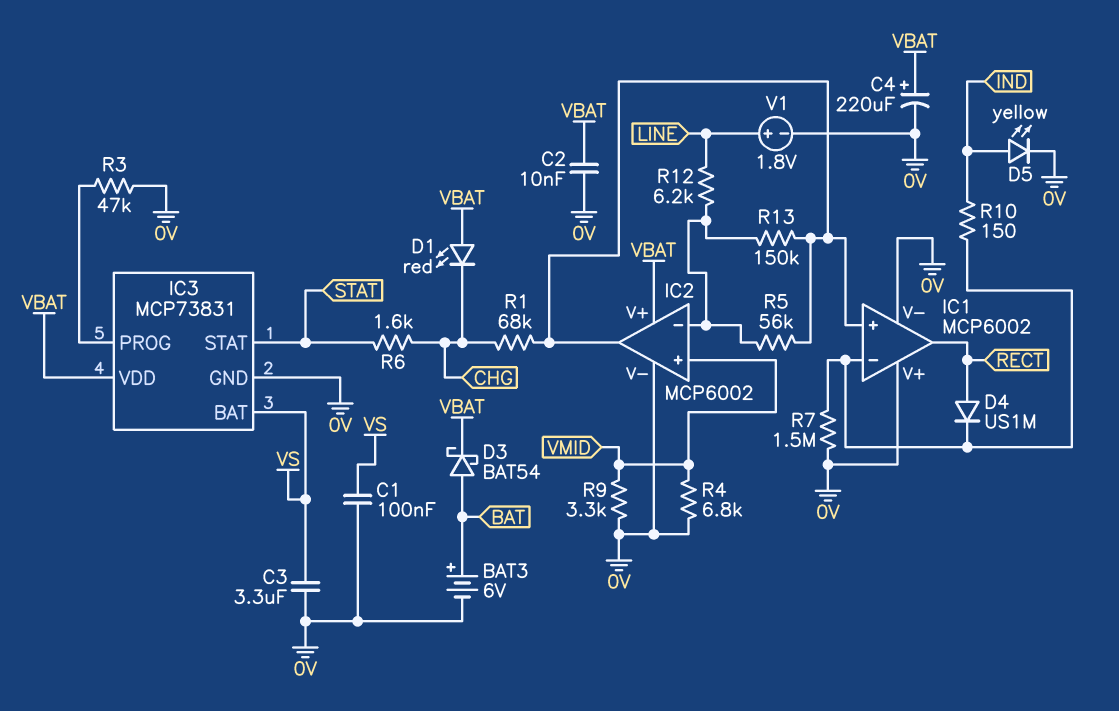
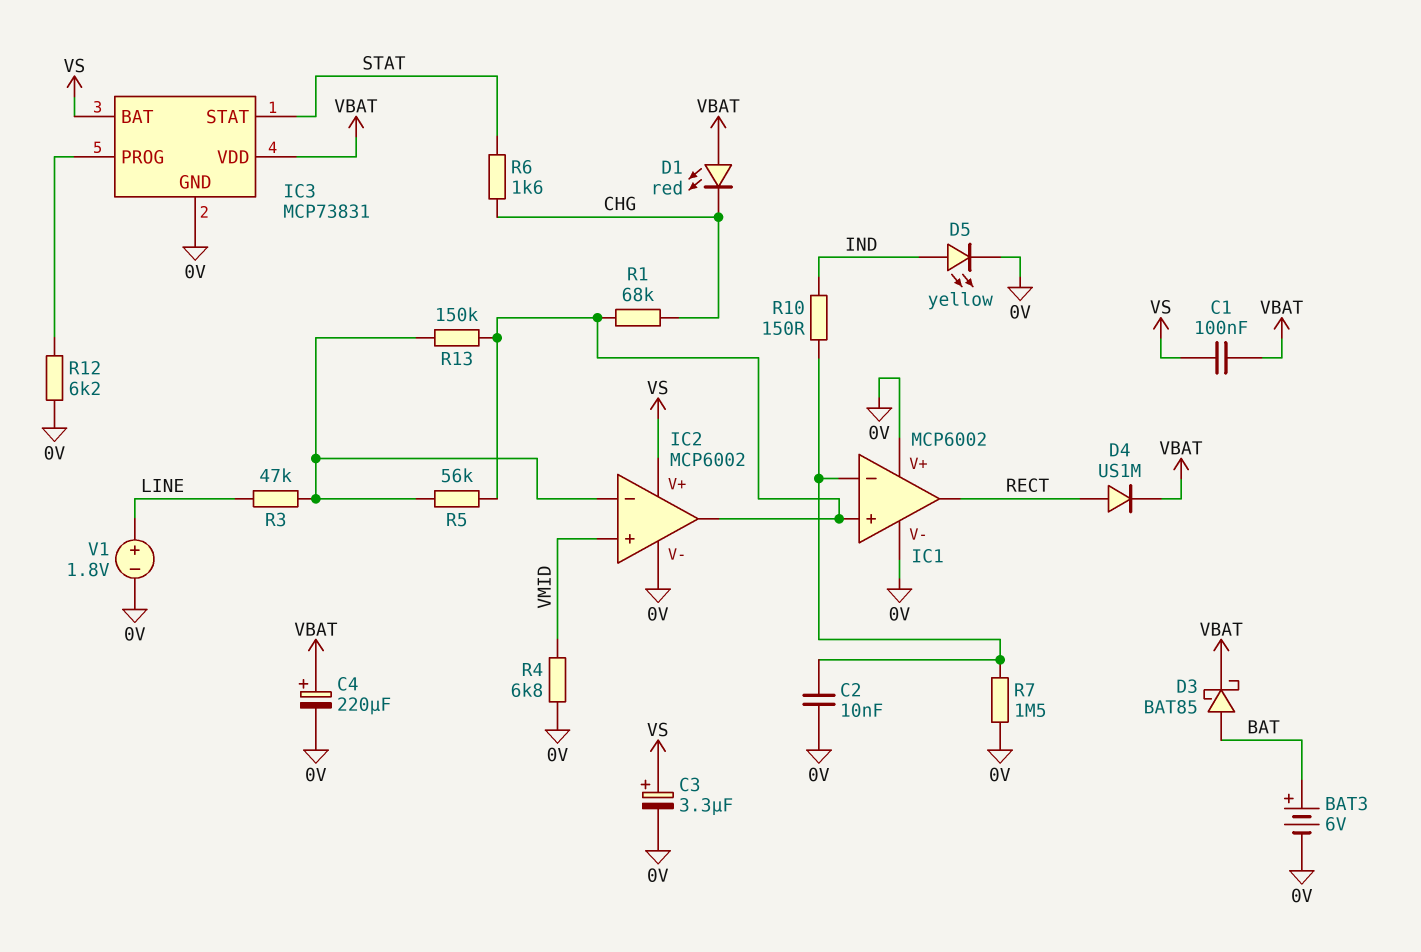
C1: 100nF (0V, VS) -> 100nF (VBAT, VS)
C2: 10nF (0V, VBAT) -> 10nF (0V, IC1/in-)
C3: 3.3uF (0V, VS) -> 3.3uF (plus VS, minus 0V)
D3: schottky BAT54 (A BAT, K VBAT) -> schottky BAT85 (A BAT, K VBAT)
D4: diode US1M (A RECT, K IC1/in-) -> diode US1M (A RECT, K VBAT)
IC2 pin V+: VBAT -> VS
R3: 47k (0V, IC3/PROG) -> 47k (IC2/in-, LINE)
R9: 3.3k (0V, VMID) -> none
R12: 6.2k (IC2/in-, LINE) -> 6.2k (0V, IC3/PROG)

